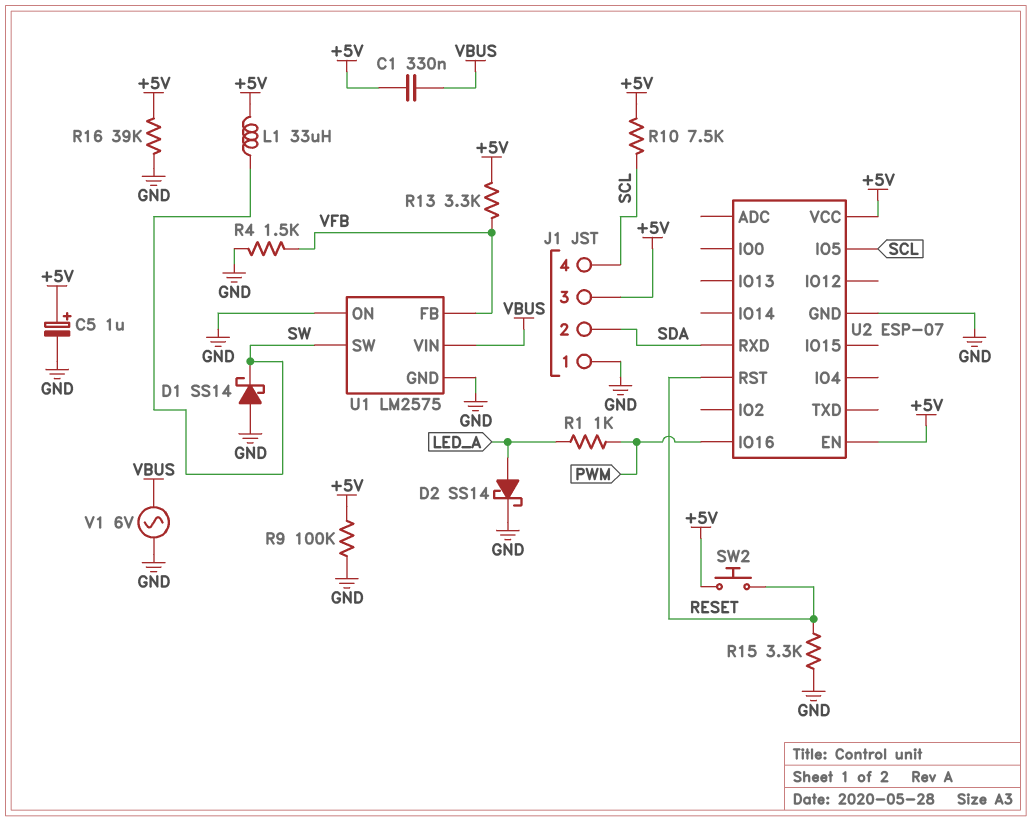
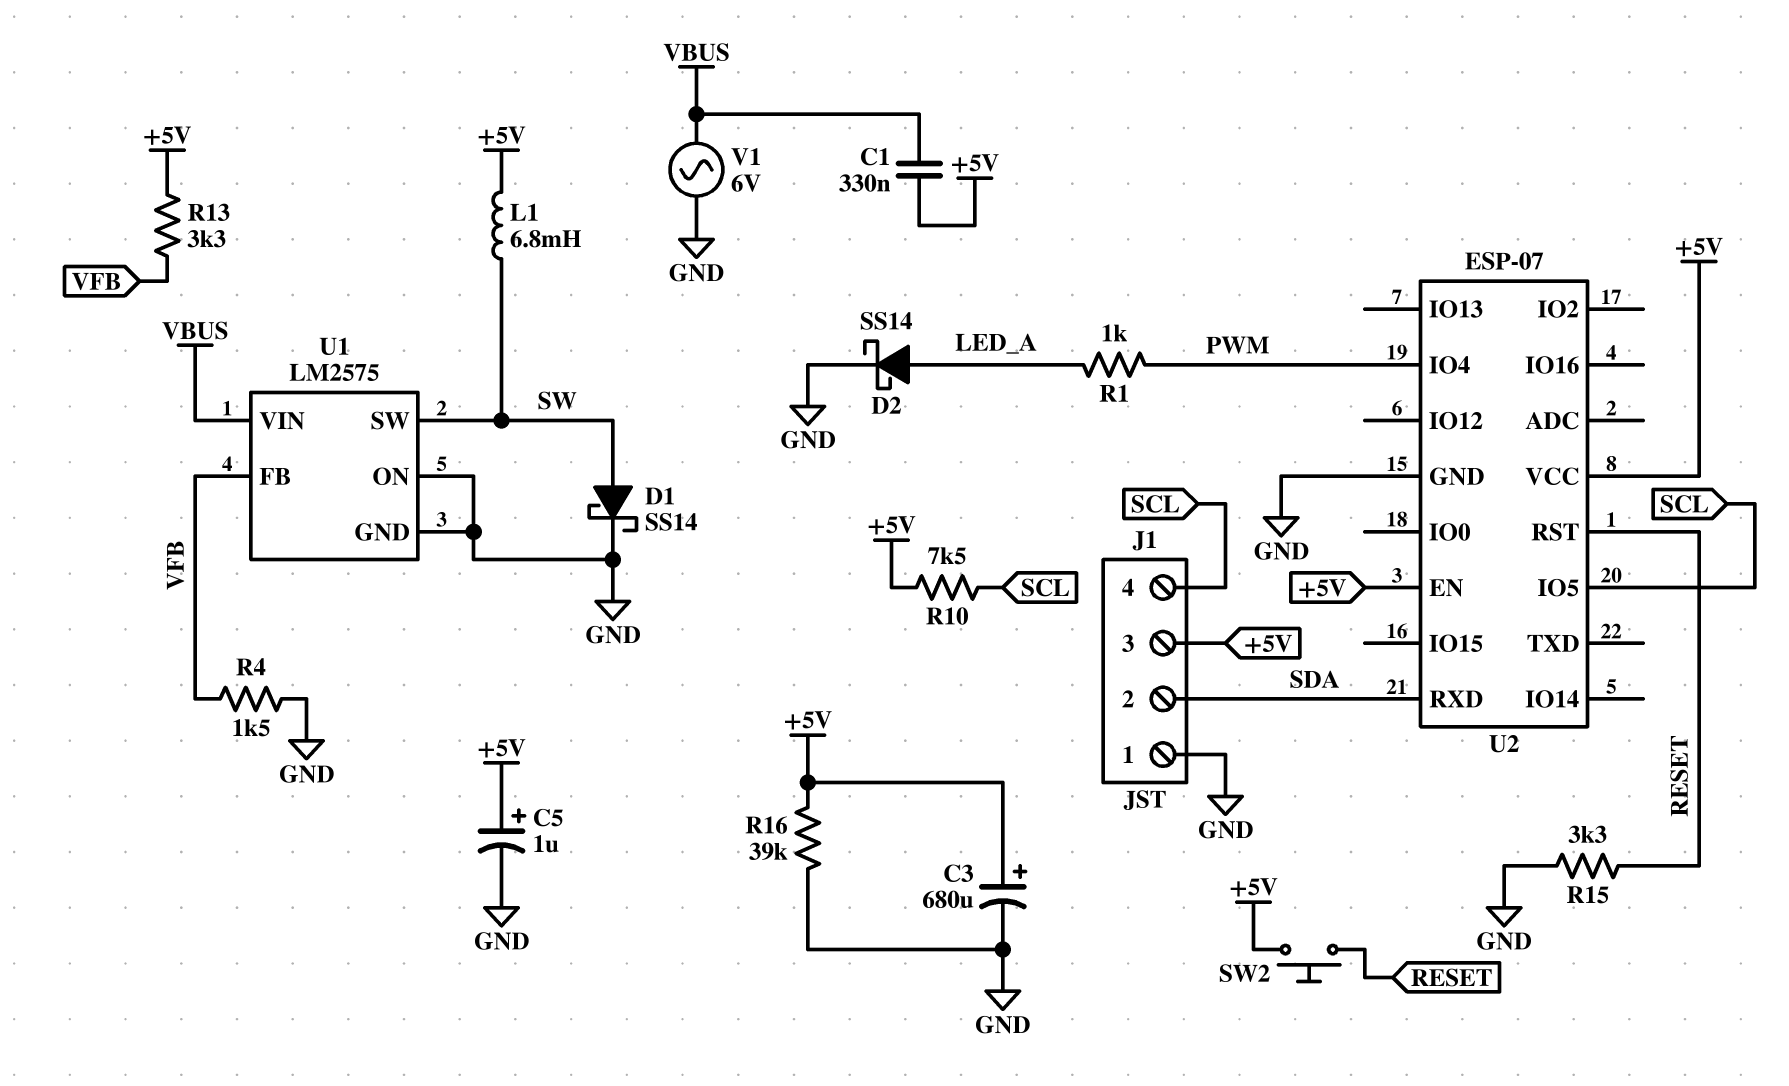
C3: none -> 680uF (plus +5V, minus GND)
D1: schottky SS14 (A GND, K SW) -> schottky SS14 (A SW, K GND)
L1: 33uH (+5V, SW) -> 6.8mH (+5V, SW)
R9: 100k (+5V, GND) -> none
U2 pin IO4: none -> PWM
U2 pin IO16: PWM -> none

